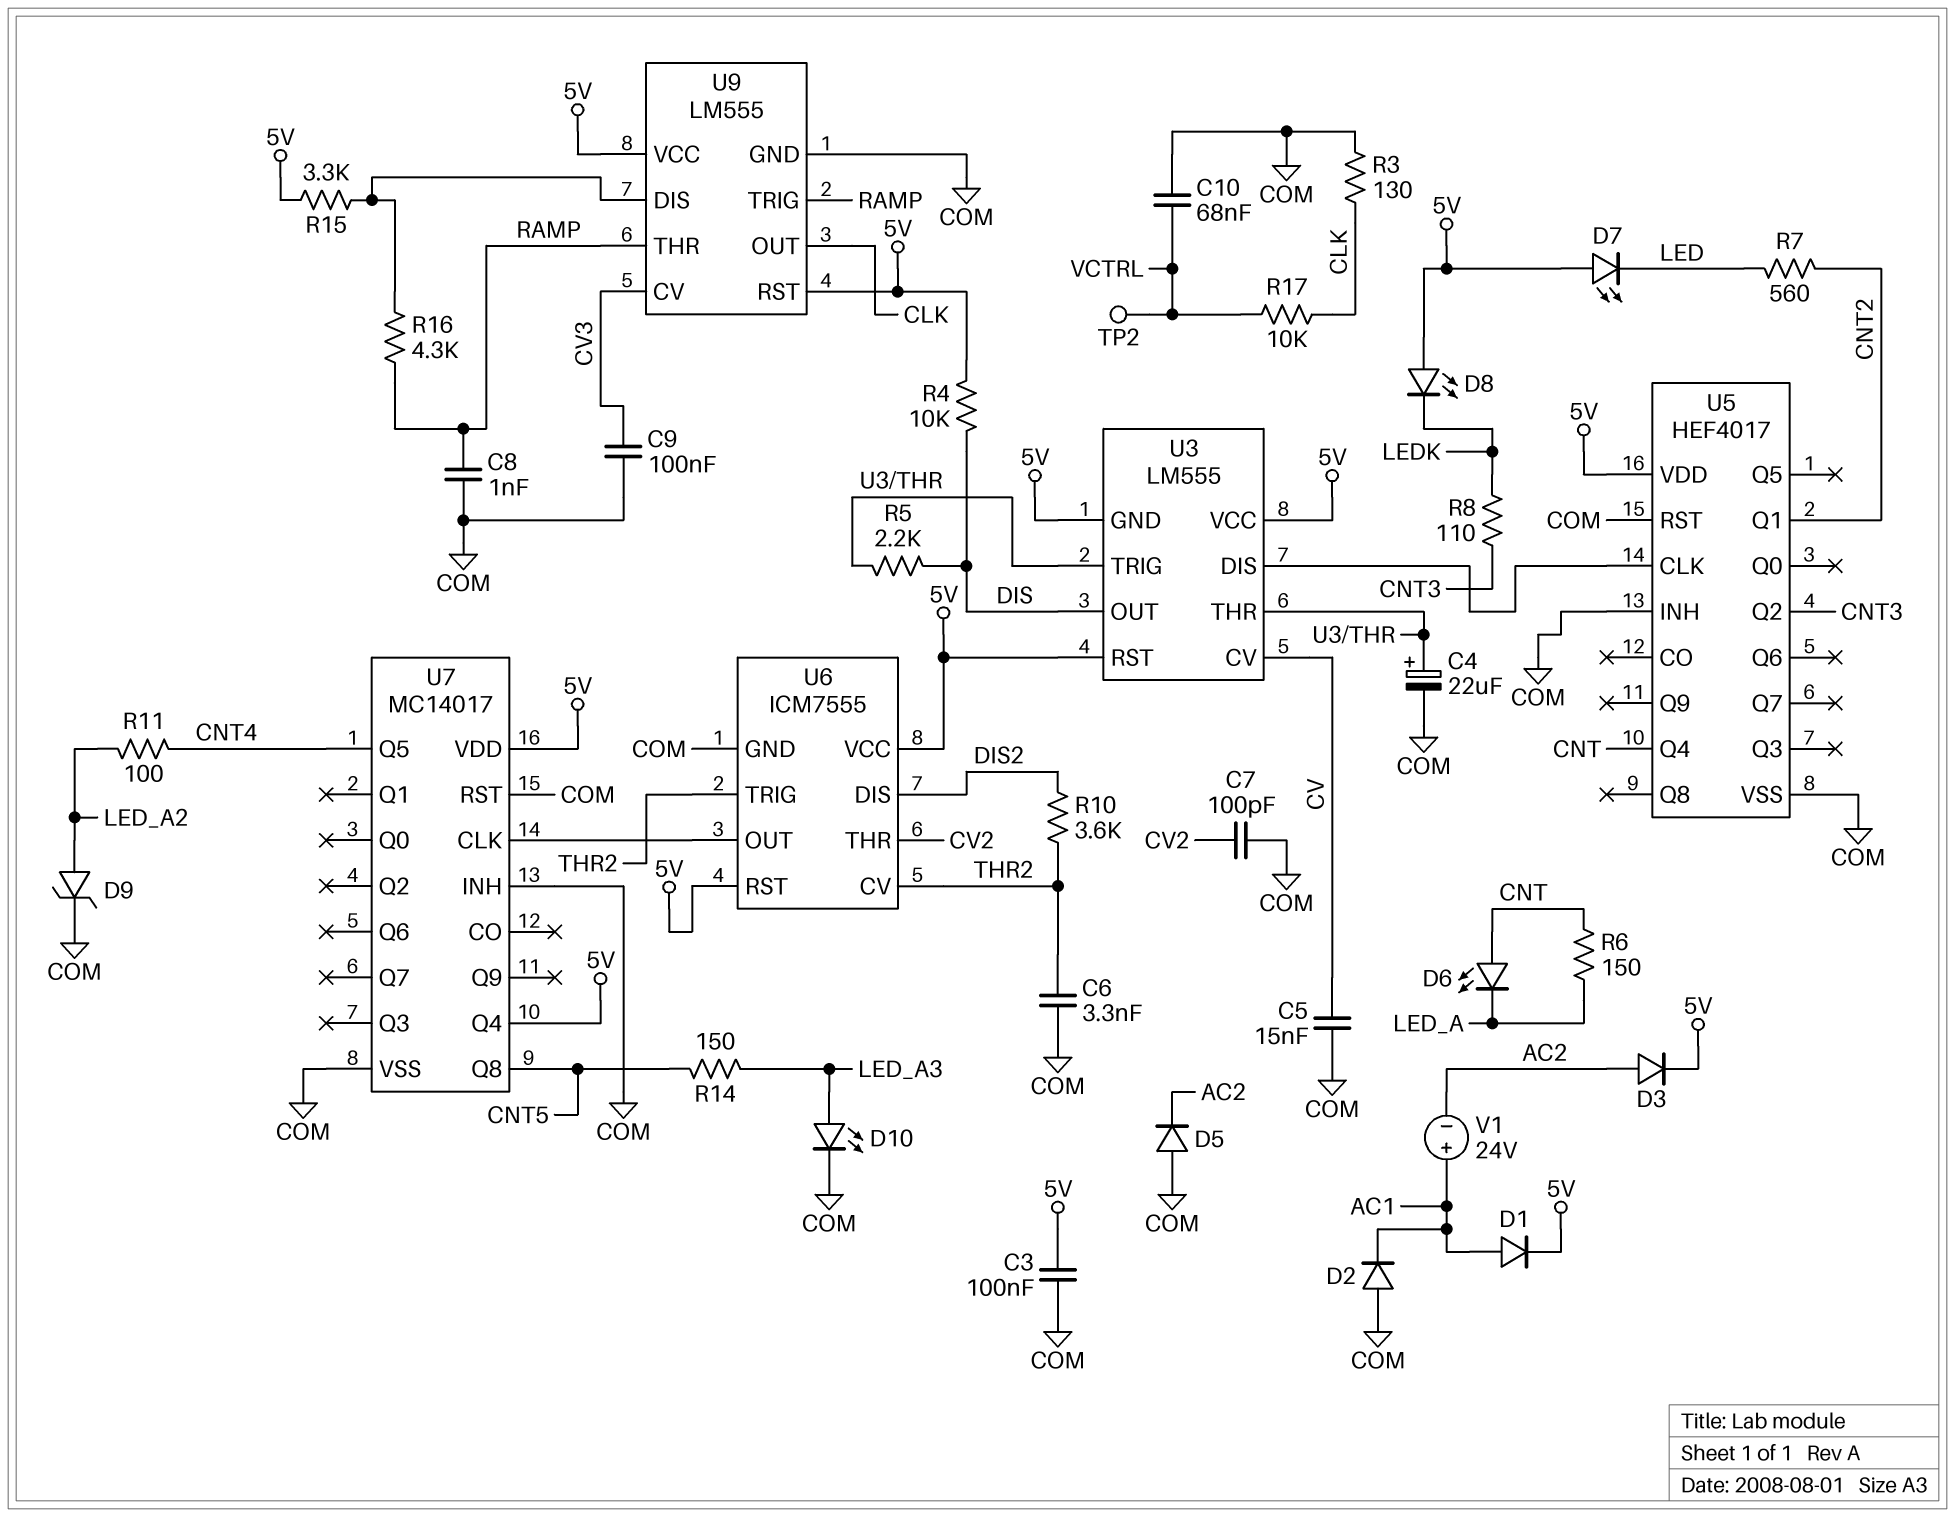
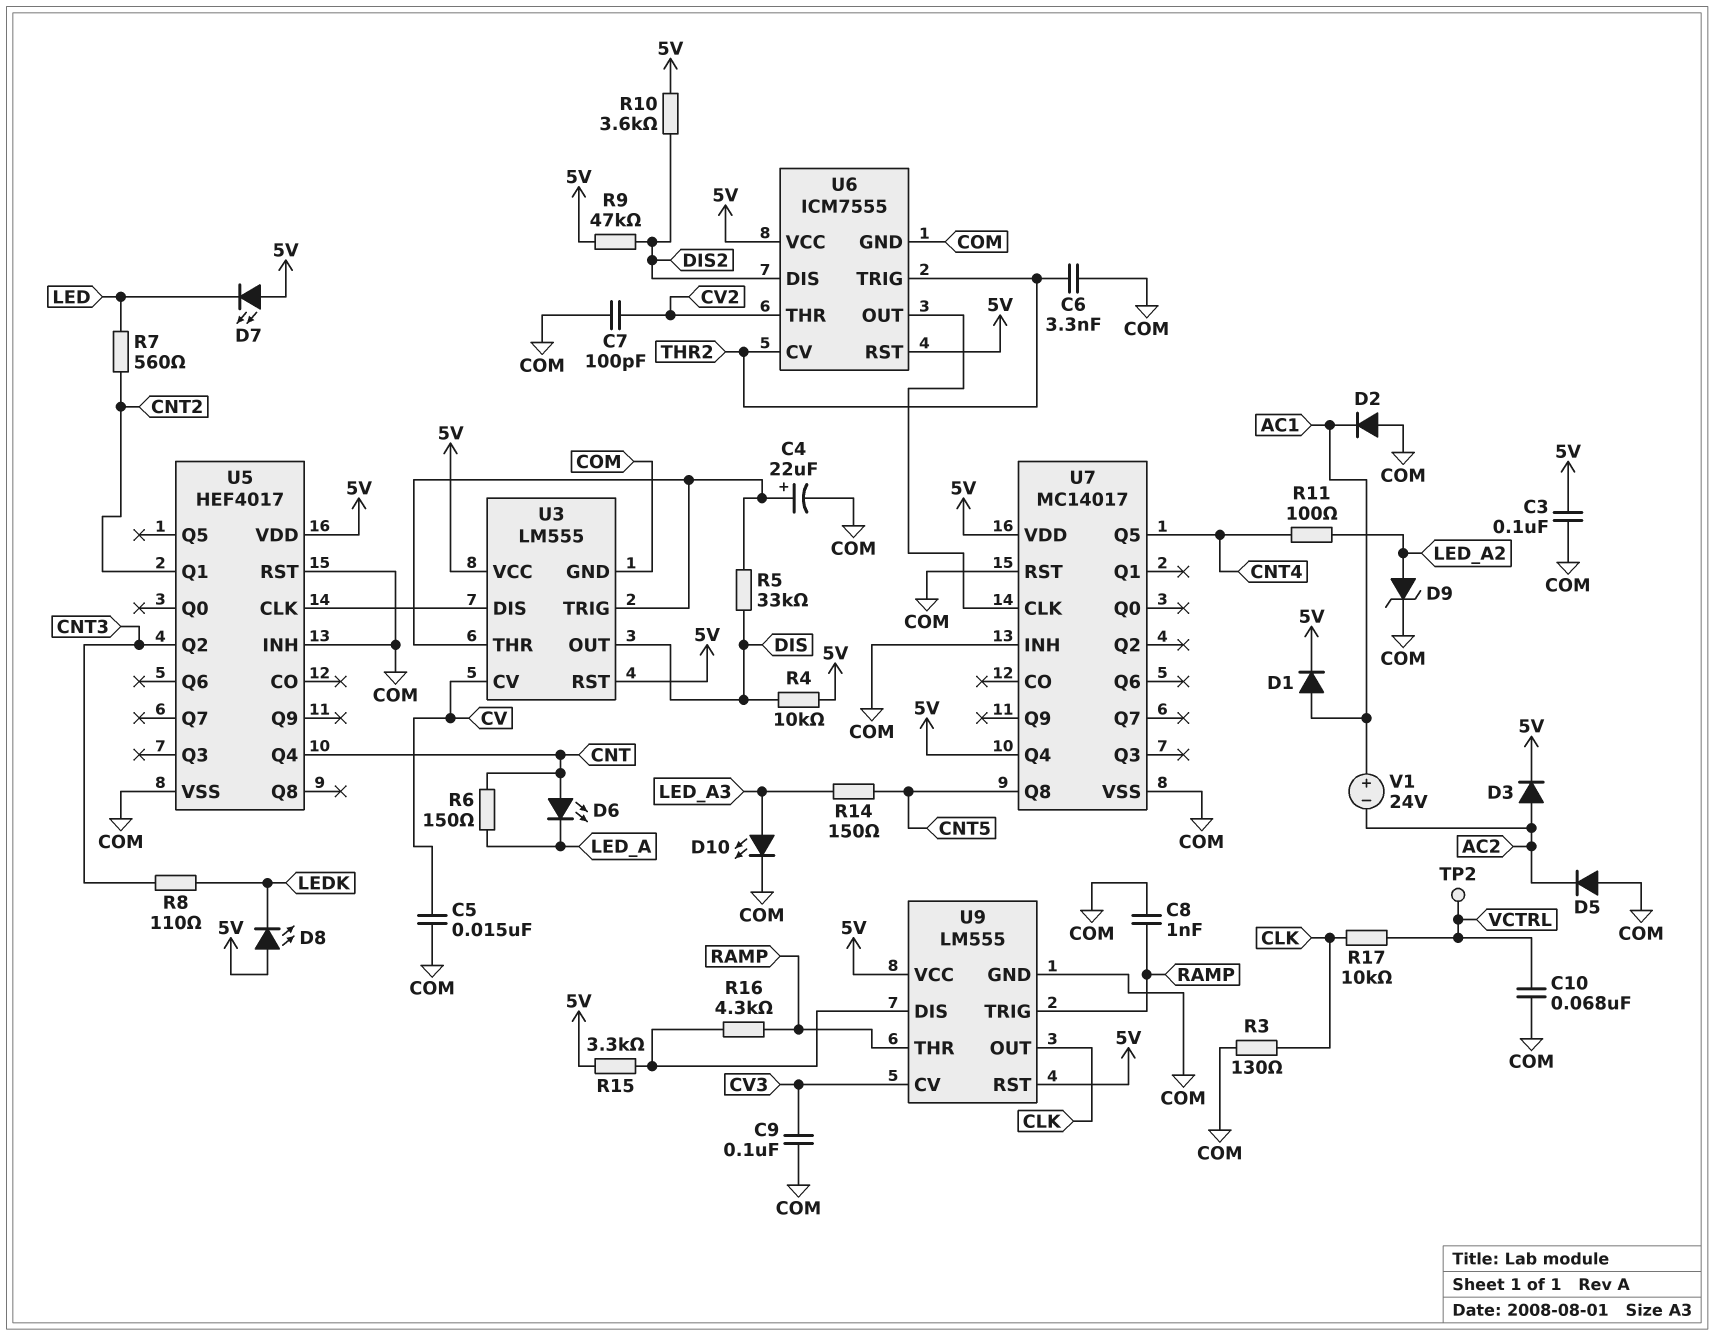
R5: 2.2k (DIS, U3/THR) -> 33k (DIS, U3/THR)
R9: none -> 47k (5V, DIS2)
R10: 3.6k (DIS2, THR2) -> 3.6k (5V, DIS2)
U3 pin GND: 5V -> COM

